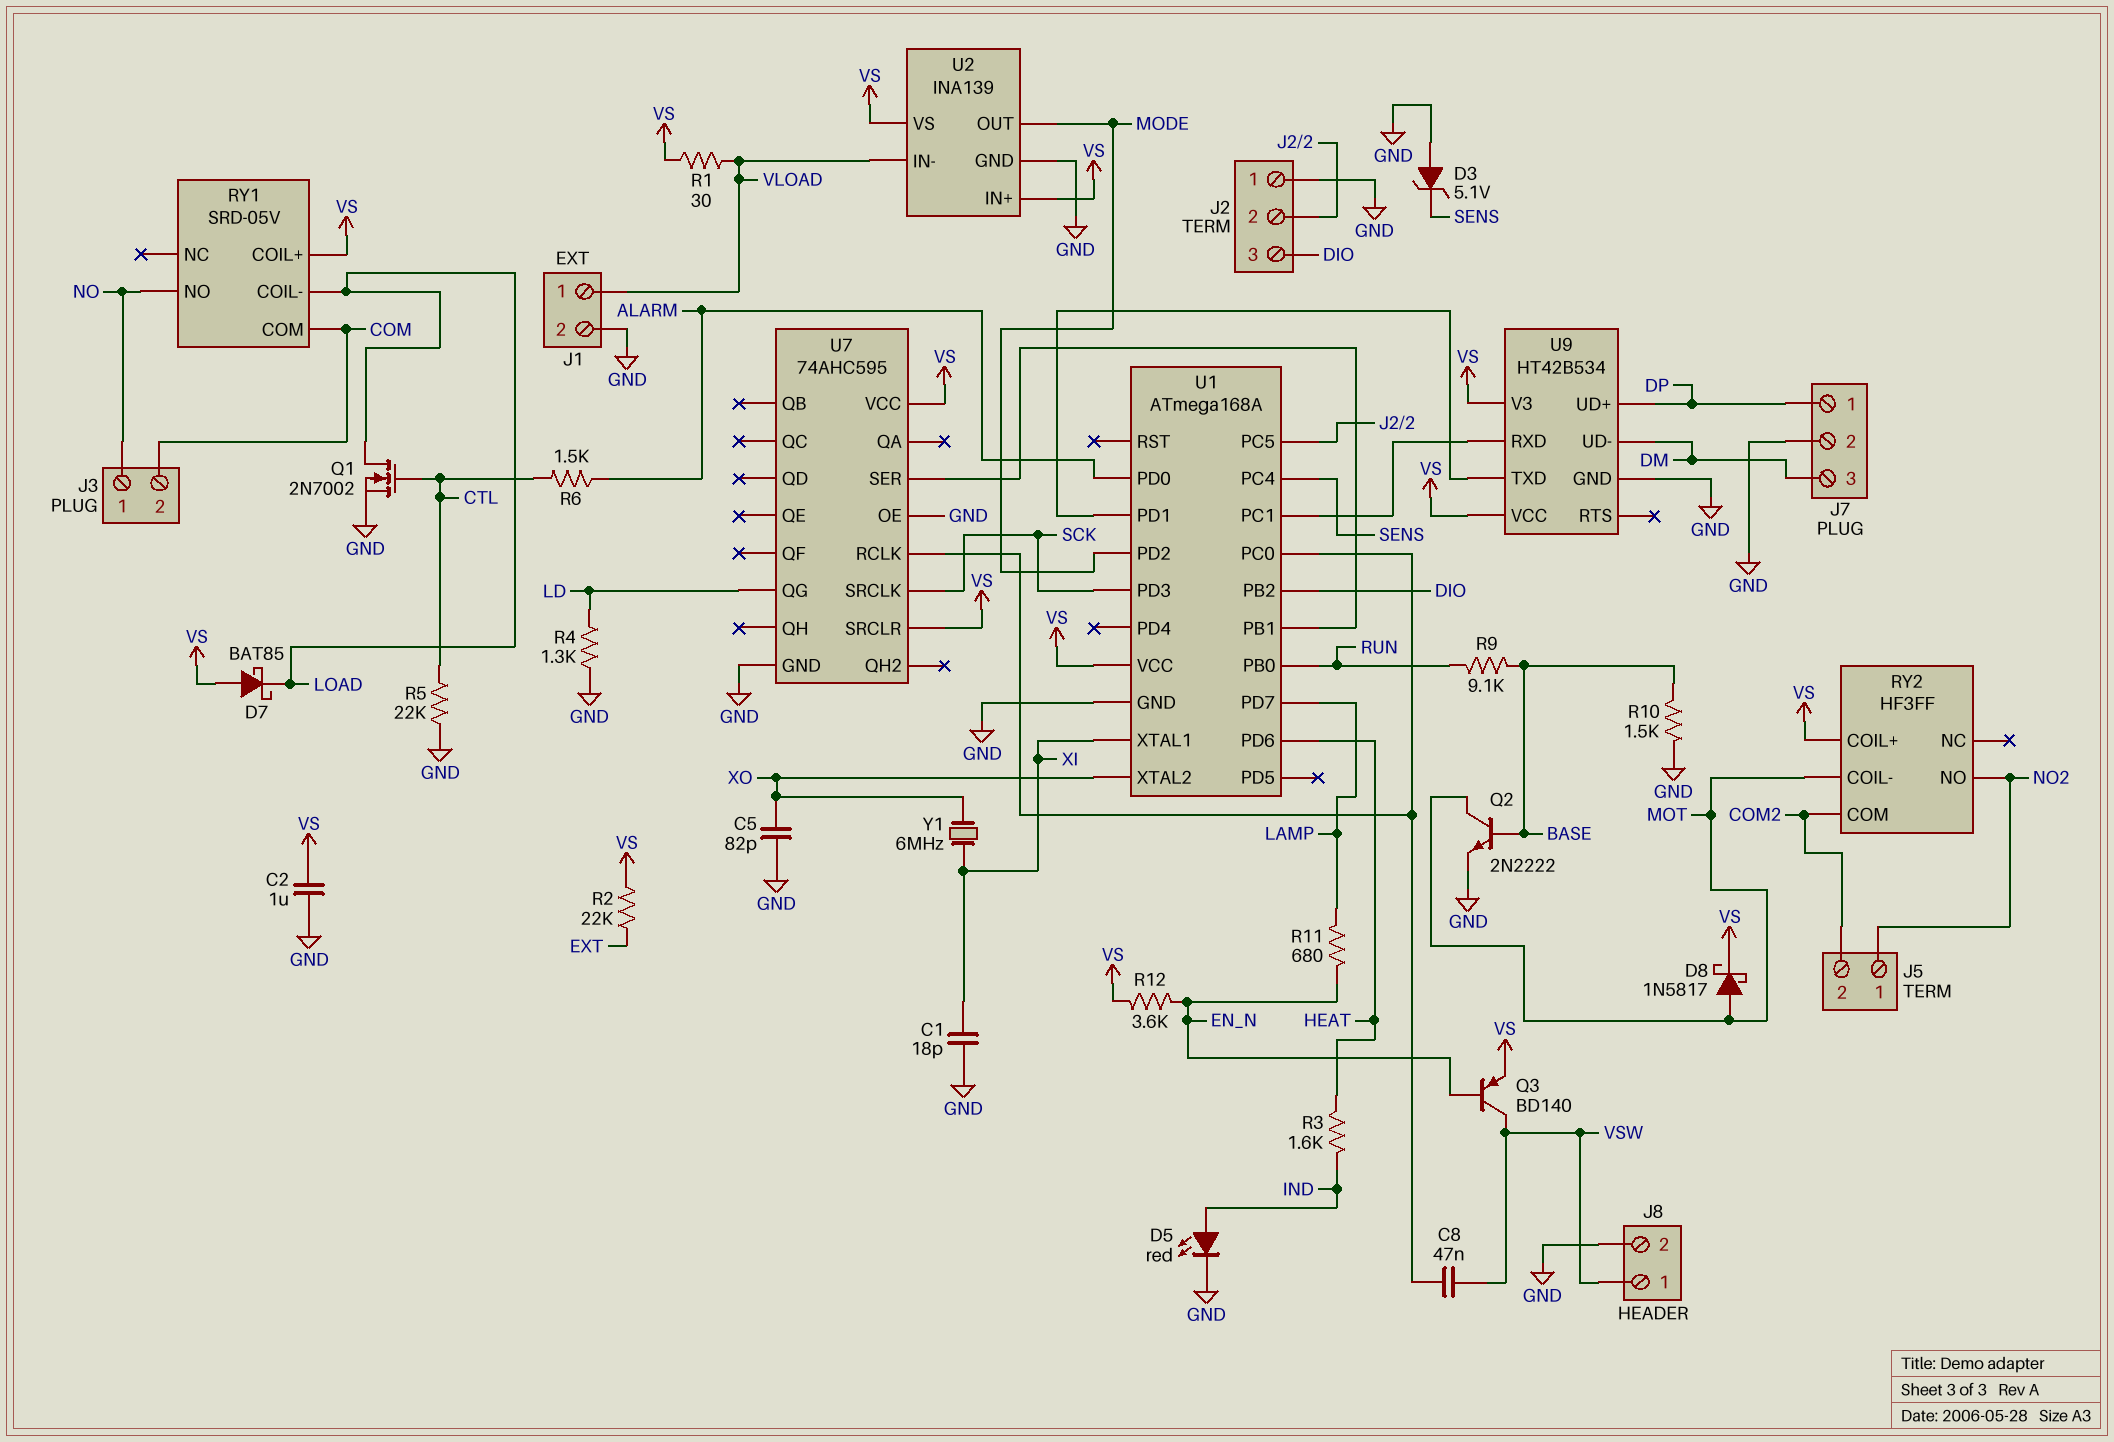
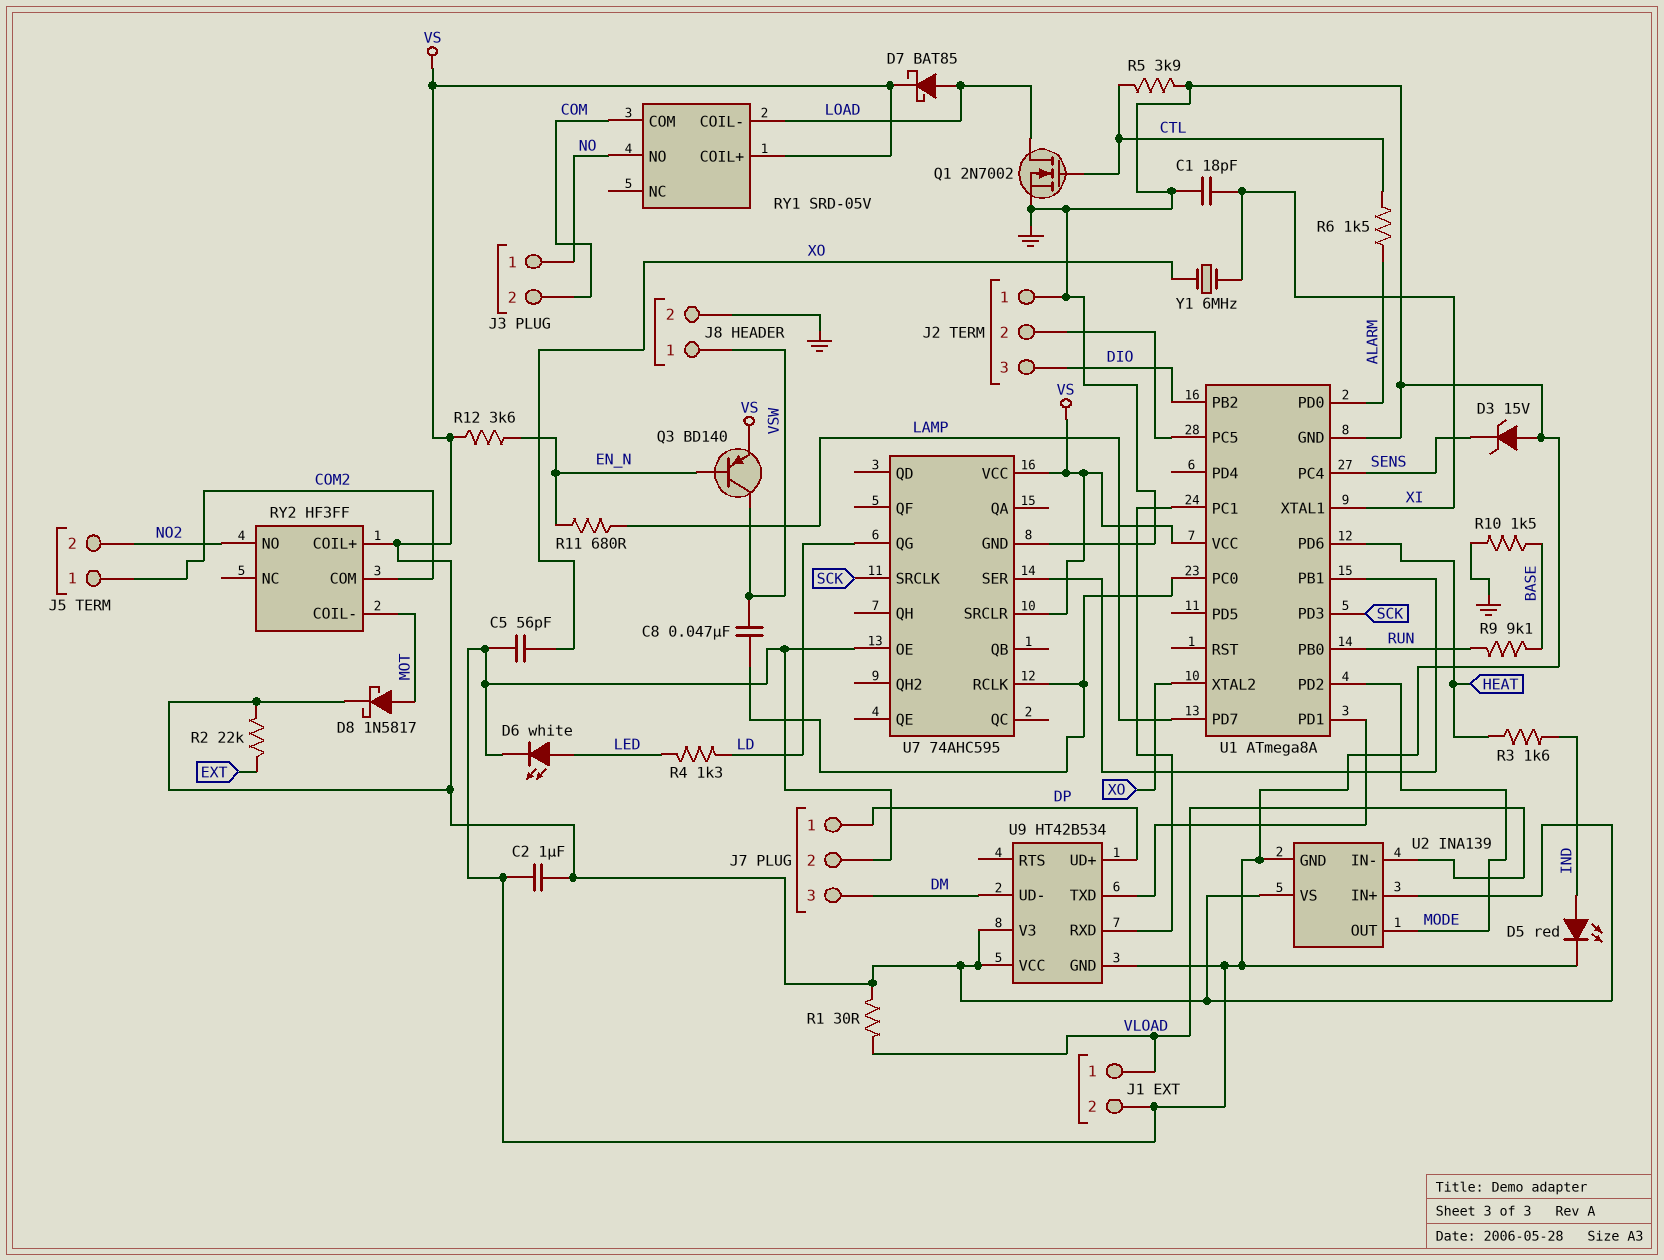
C5: 82pF (GND, XO) -> 56pF (GND, XO)
D3: zener 5.1V (A GND, K SENS) -> zener 15V (A GND, K SENS)
D6: none -> LED white (A LED, K GND)
D7: schottky BAT85 (A VS, K LOAD) -> schottky BAT85 (A LOAD, K VS)
J5 pin 1: NO2 -> COM2
J5 pin 2: COM2 -> NO2
Q2: NPN 2N2222 (B BASE, C MOT, E GND) -> none
R4: 1.3k (GND, LD) -> 1.3k (LD, LED)
R5: 22k (CTL, GND) -> 3.9k (CTL, GND)
U1: ATmega168A -> ATmega8A

